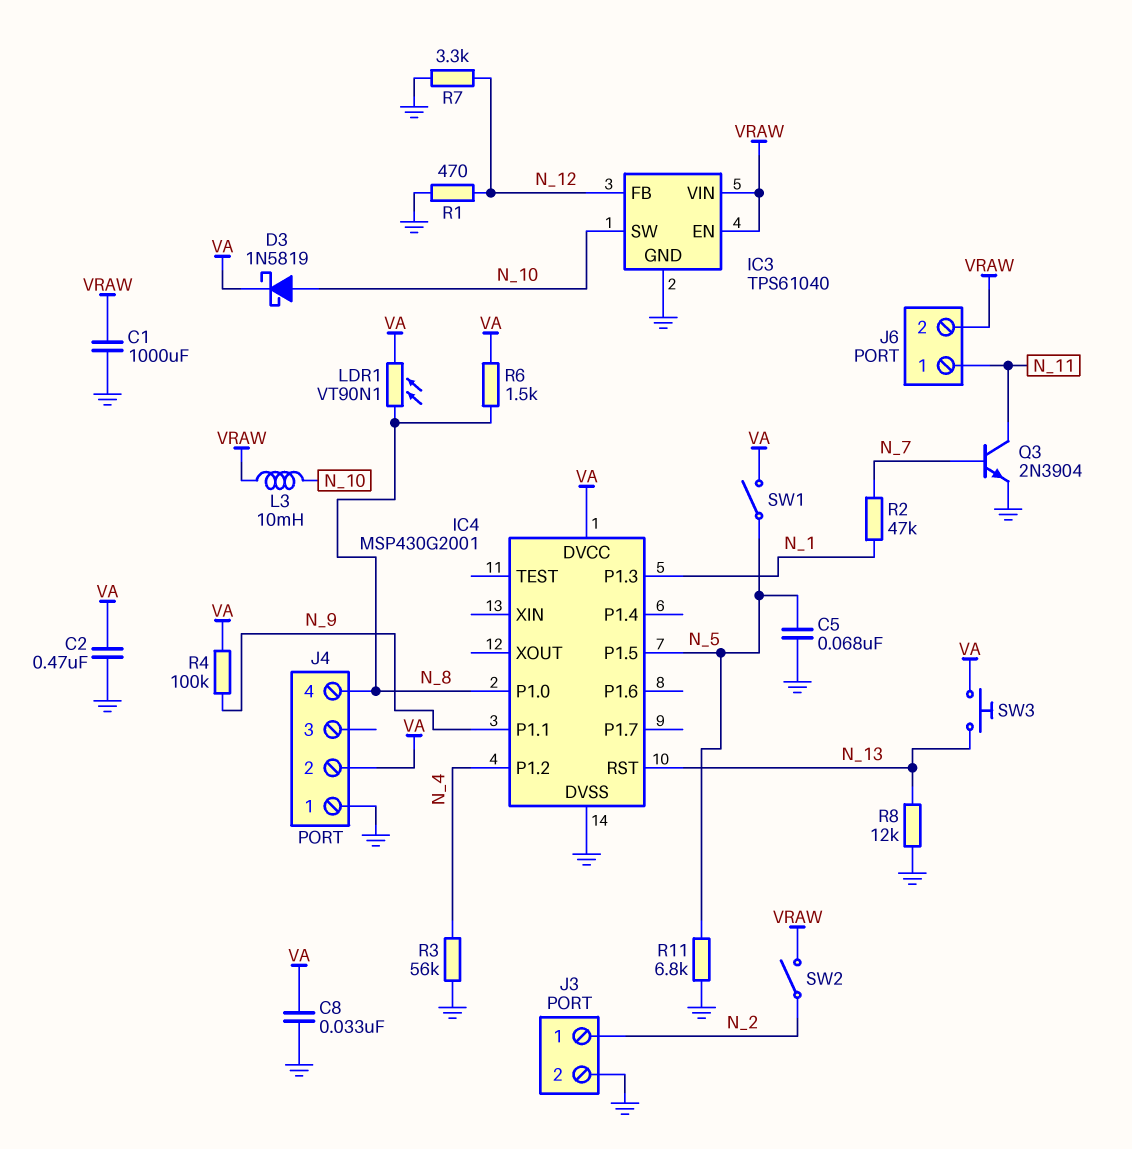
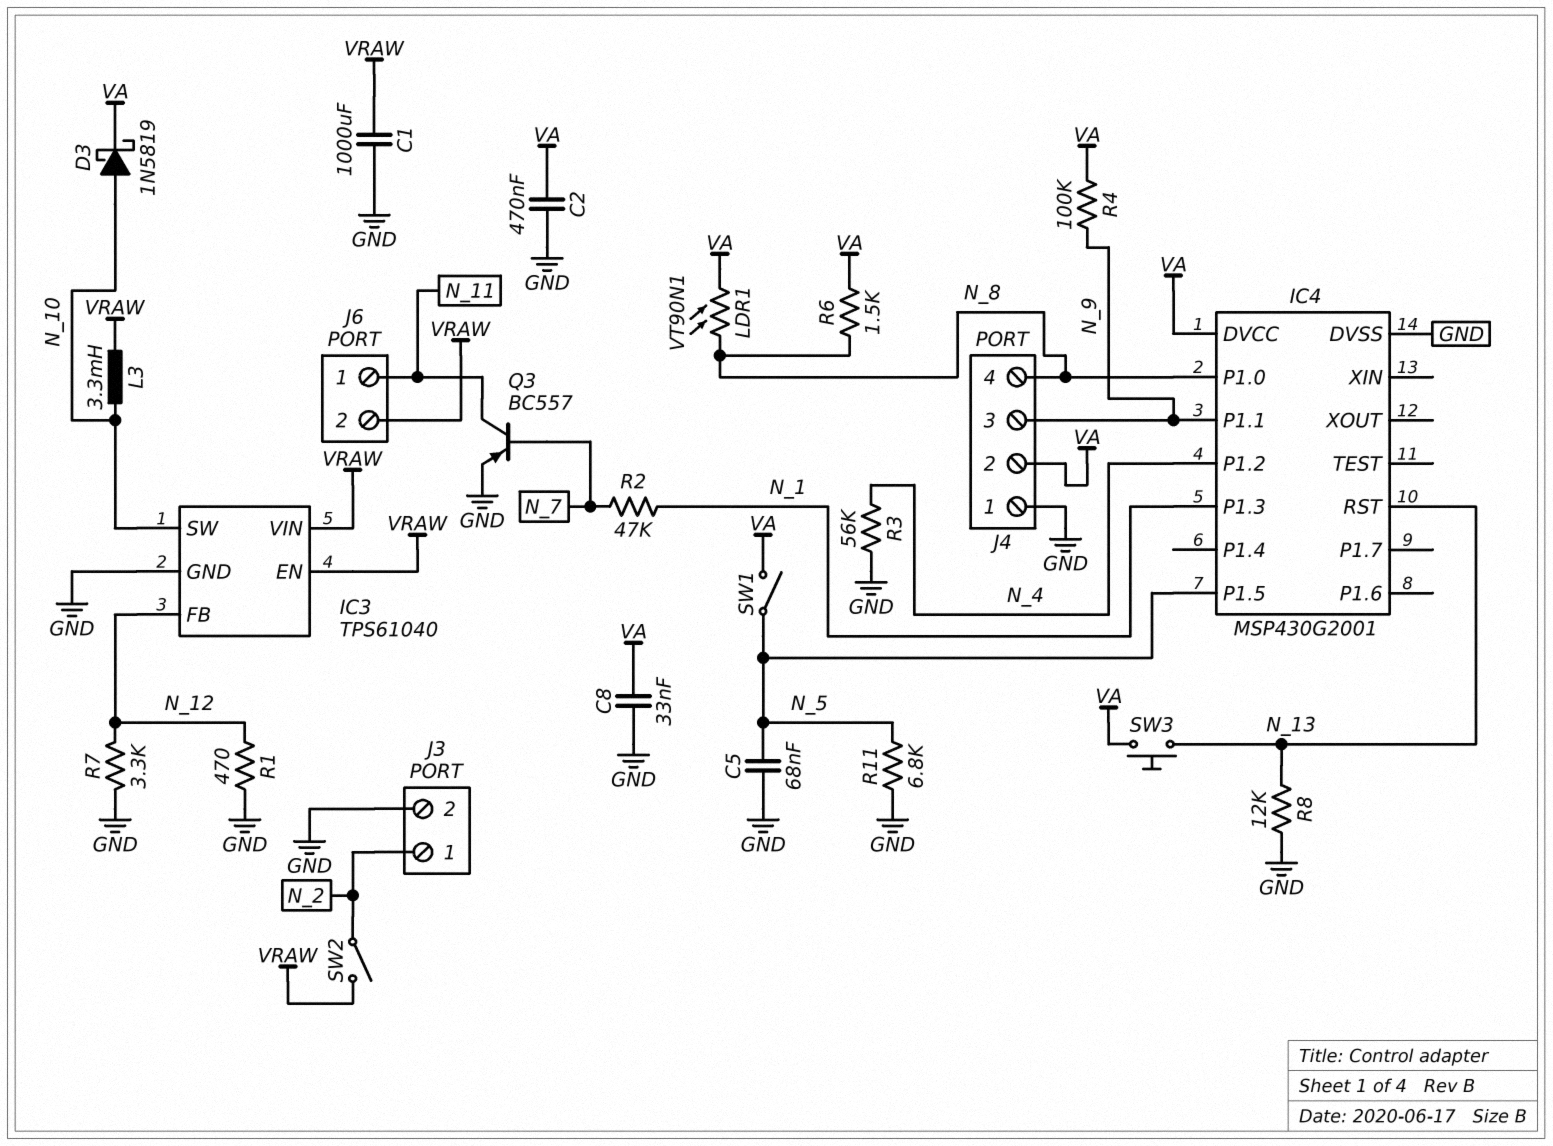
J4 pin 3: none -> N_9
L3: 10mH (N_10, VRAW) -> 3.3mH (N_10, VRAW)
Q3: NPN 2N3904 (B N_7, C N_11, E GND) -> PNP BC557 (B N_7, C N_11, E GND)

